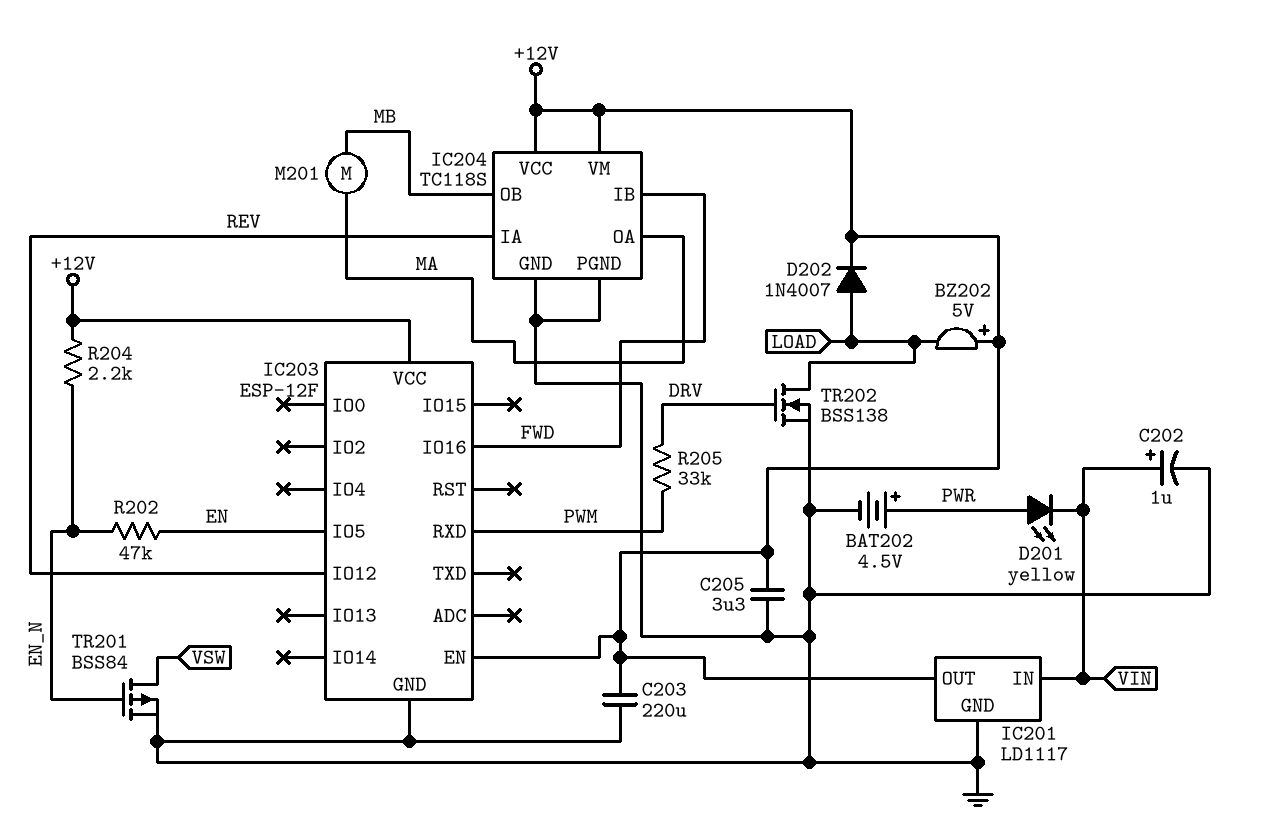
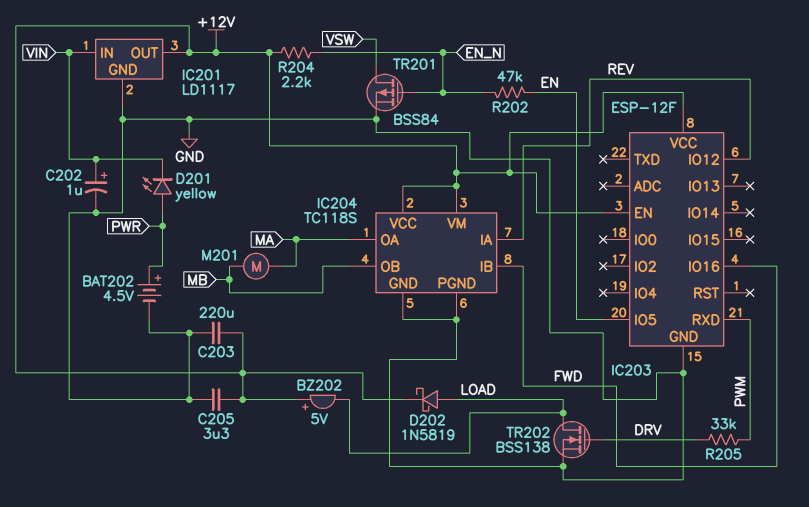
D202: diode 1N4007 (A LOAD, K +12V) -> schottky 1N5819 (A LOAD, K +12V)

